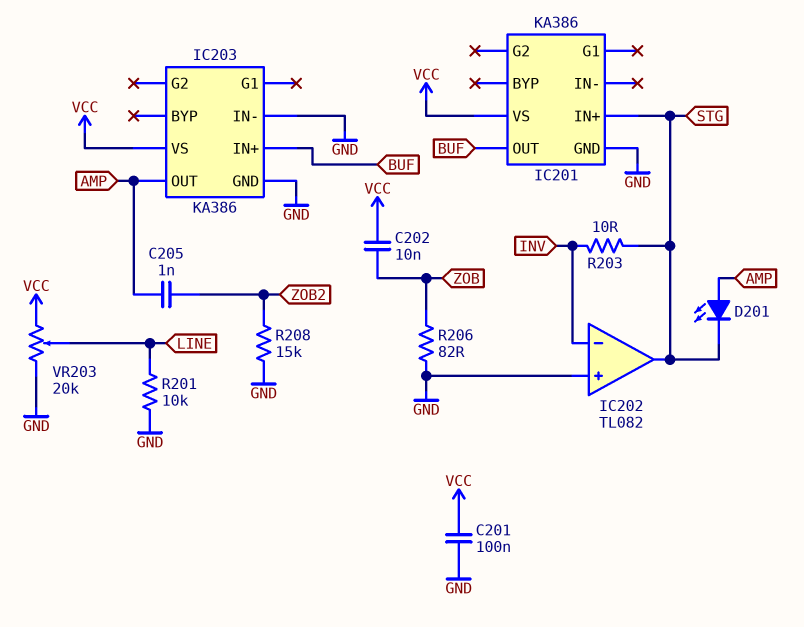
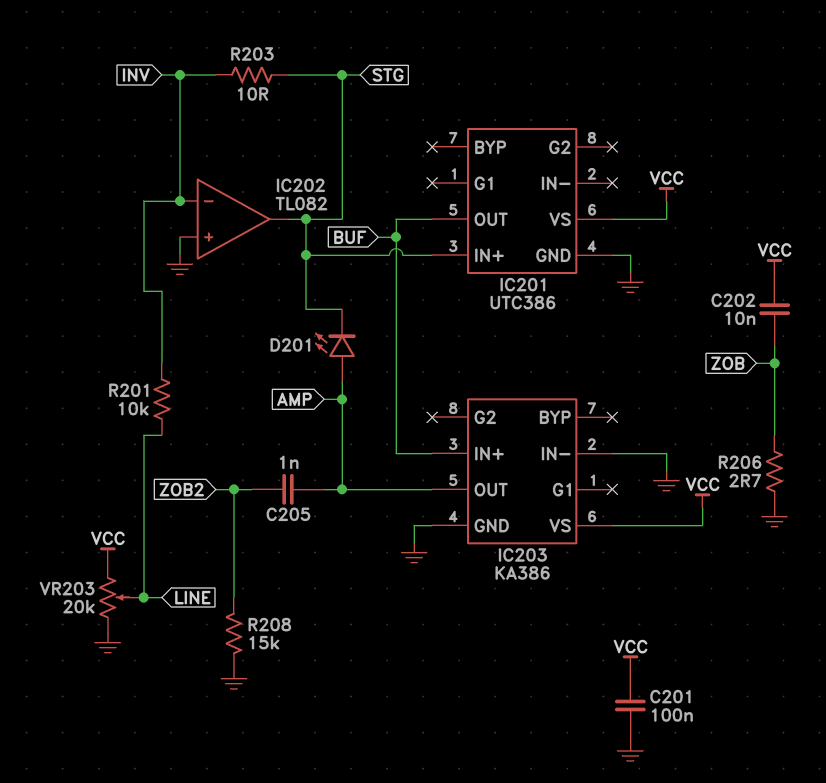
IC201: KA386 -> UTC386
R201: 10k (GND, LINE) -> 10k (INV, LINE)
R206: 82 (GND, ZOB) -> 2.7 (GND, ZOB)

